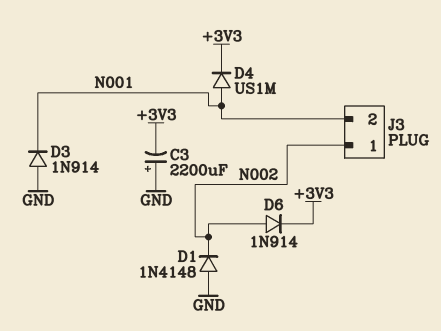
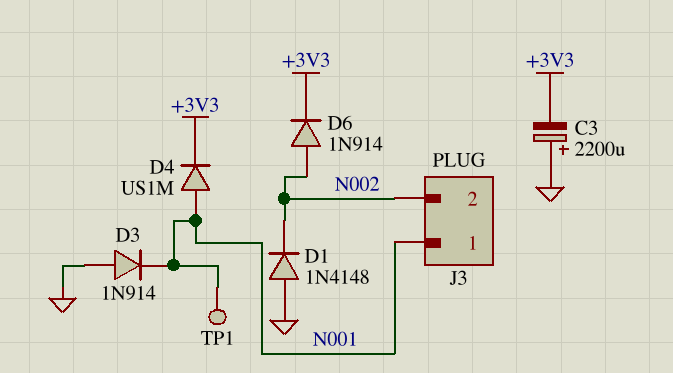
J3 pin 1: N002 -> N001
J3 pin 2: N001 -> N002
TP1: none -> test point (N001)

